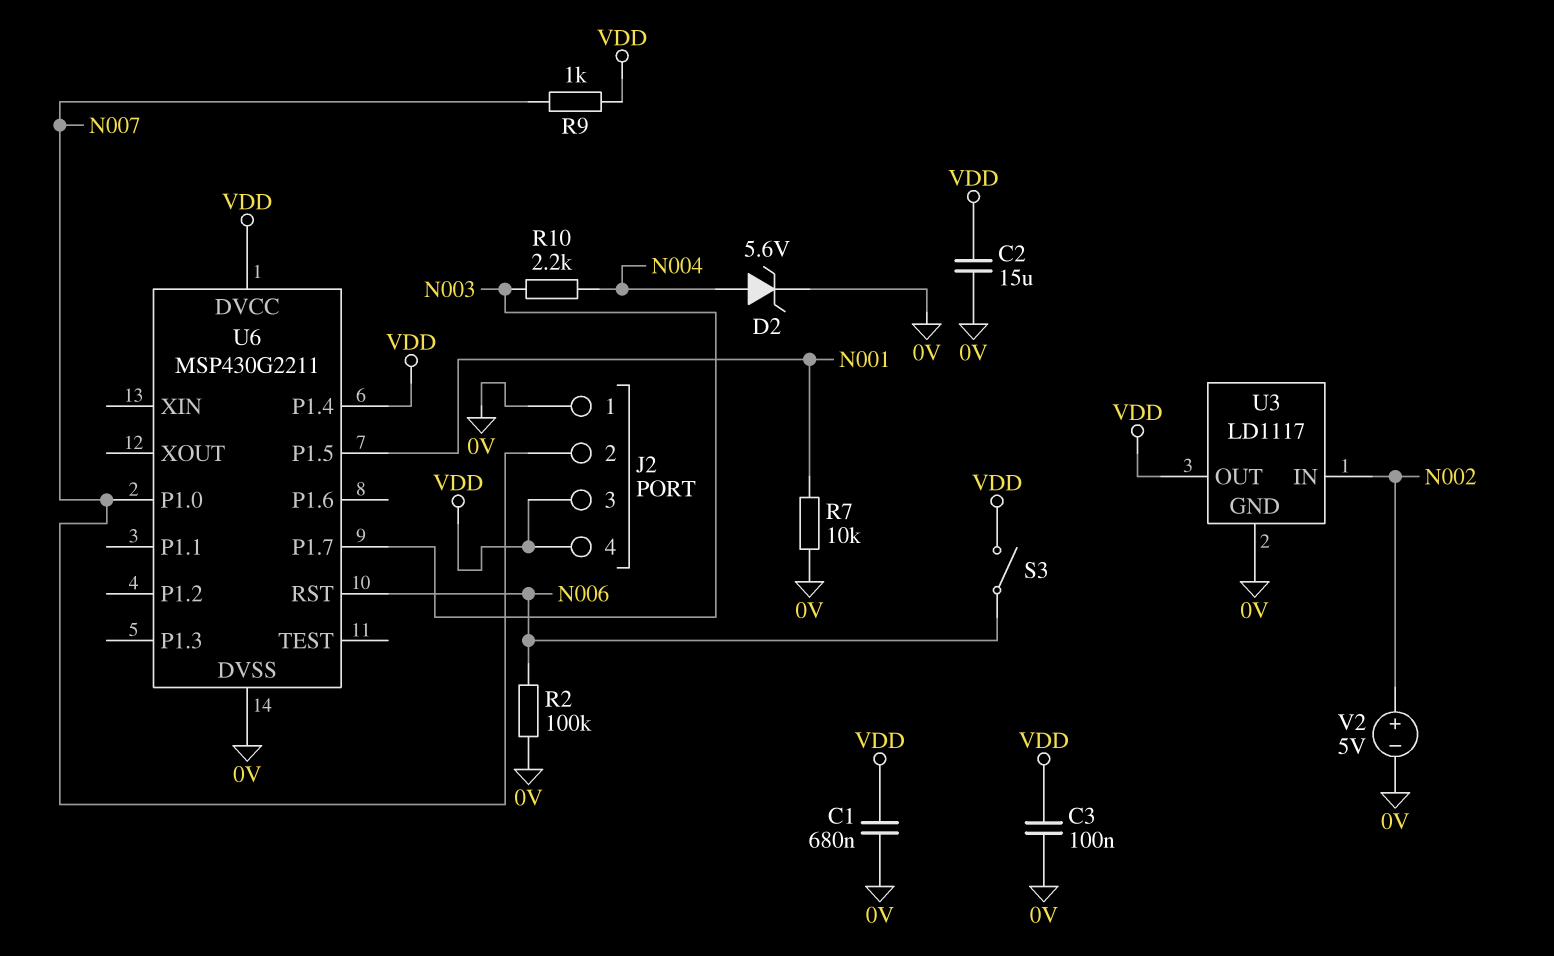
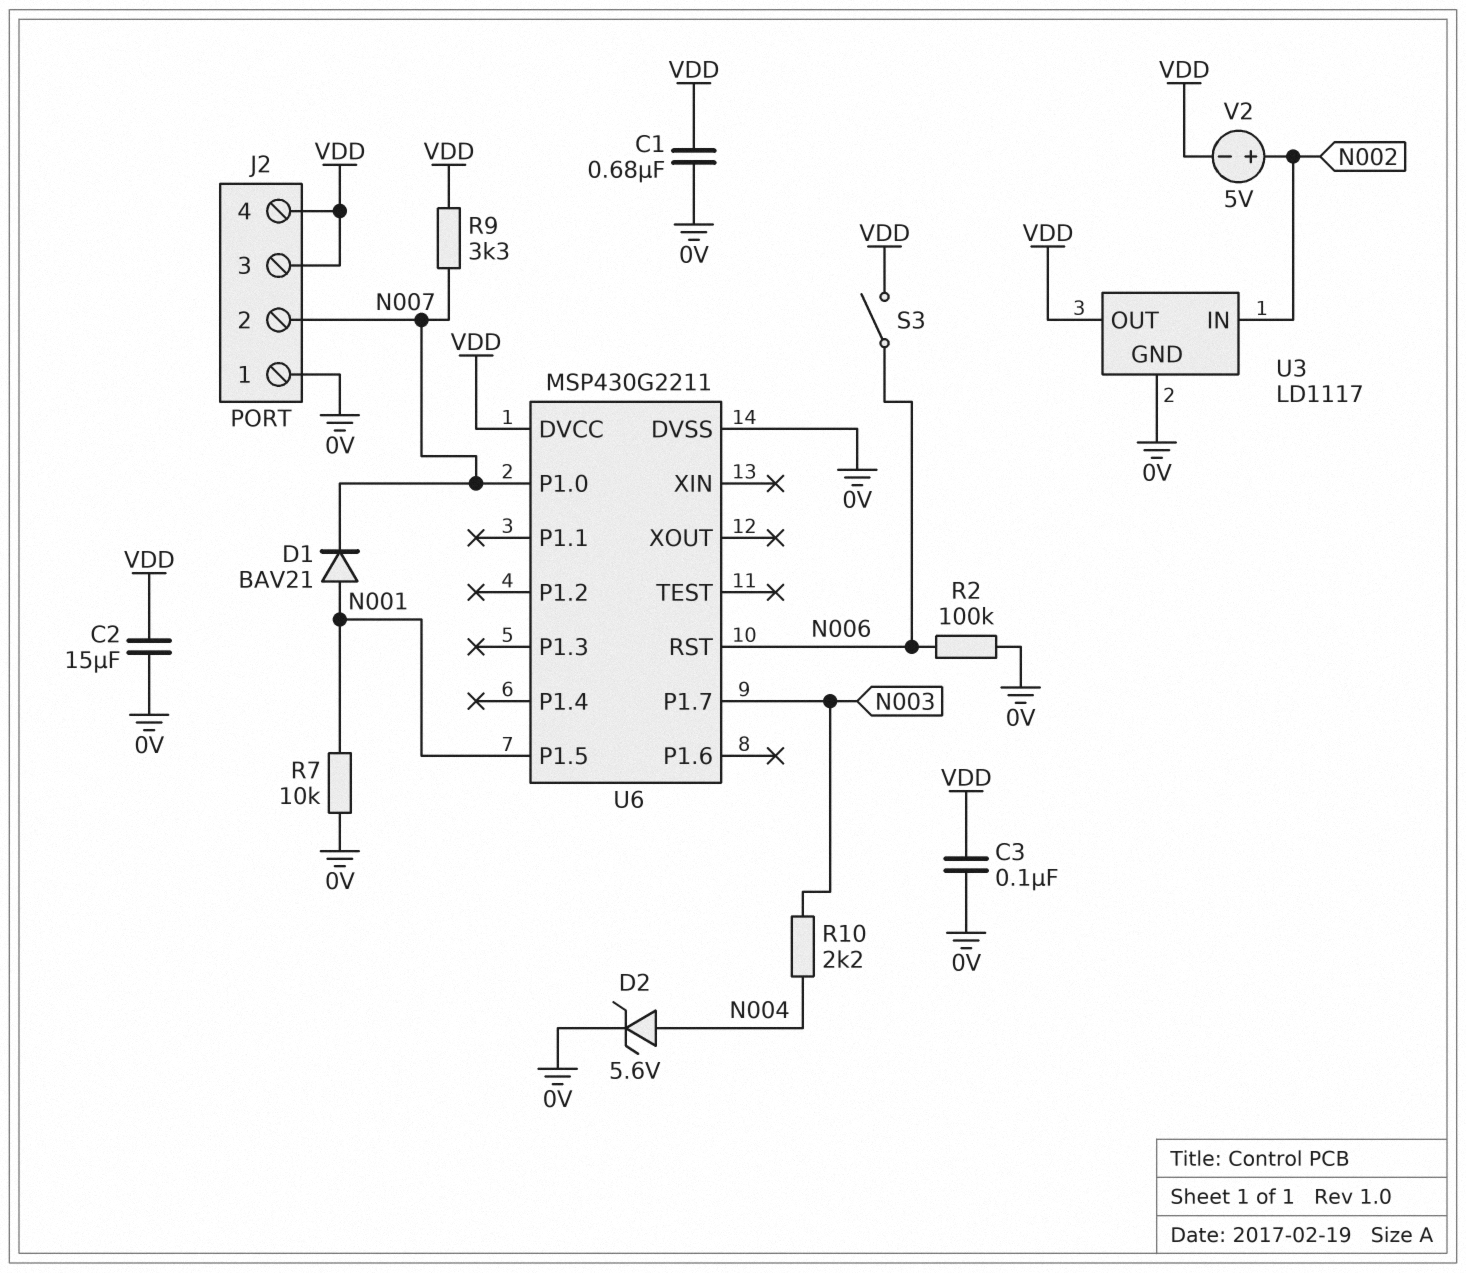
D1: none -> diode BAV21 (A N001, K N007)
R9: 1k (N007, VDD) -> 3.3k (N007, VDD)
U6 pin P1.4: VDD -> none
V2: 5V (plus N002, minus 0V) -> 5V (plus N002, minus VDD)

